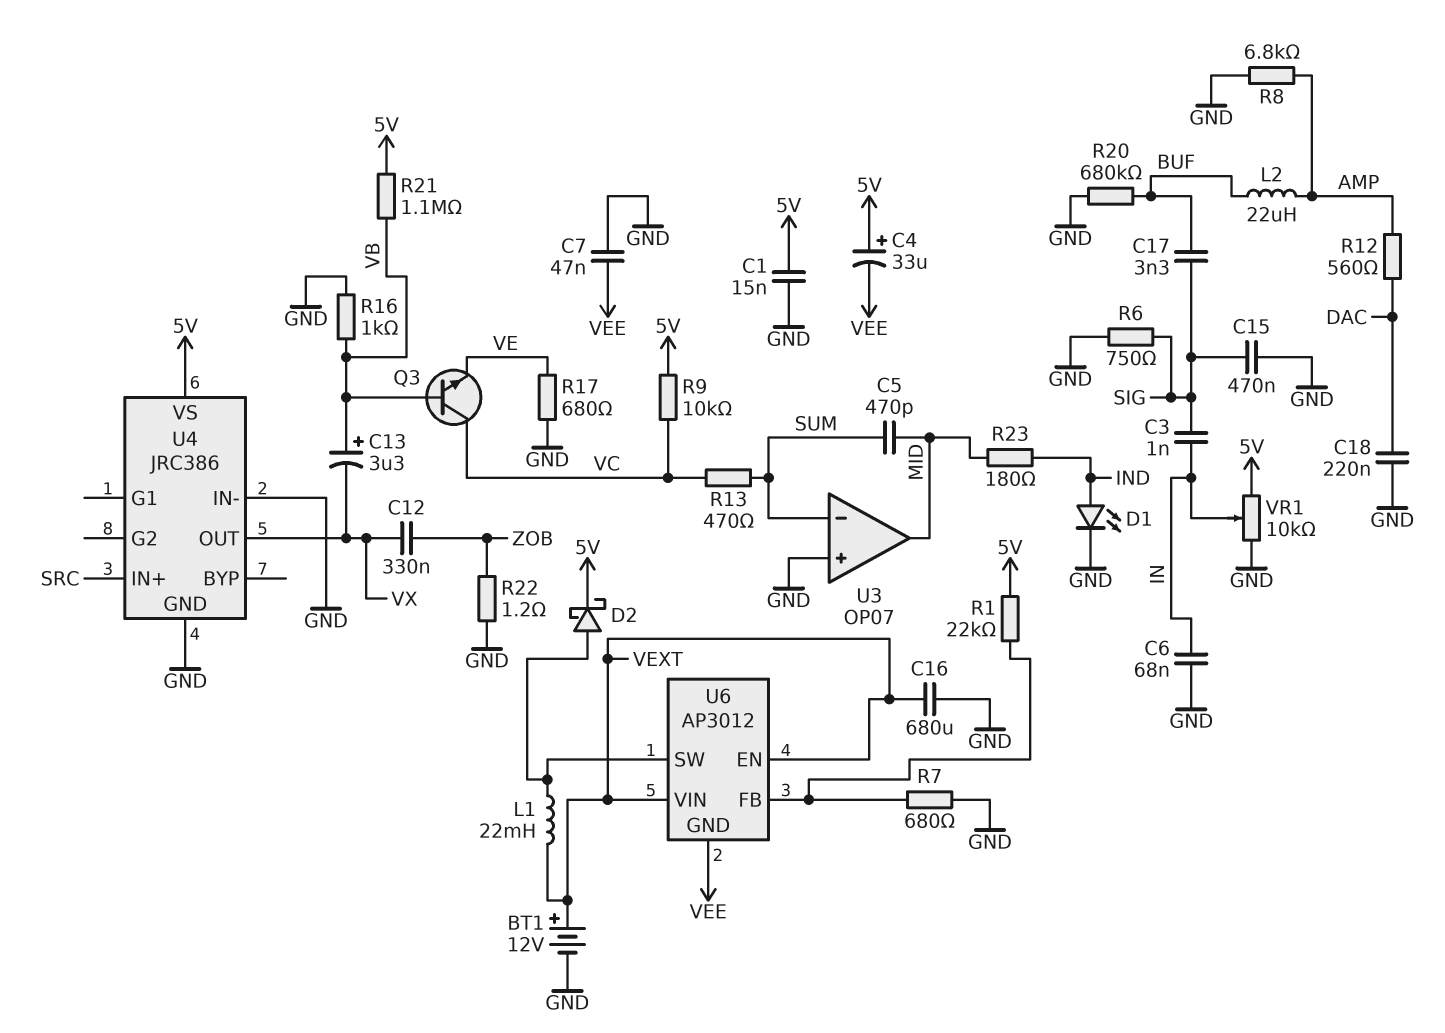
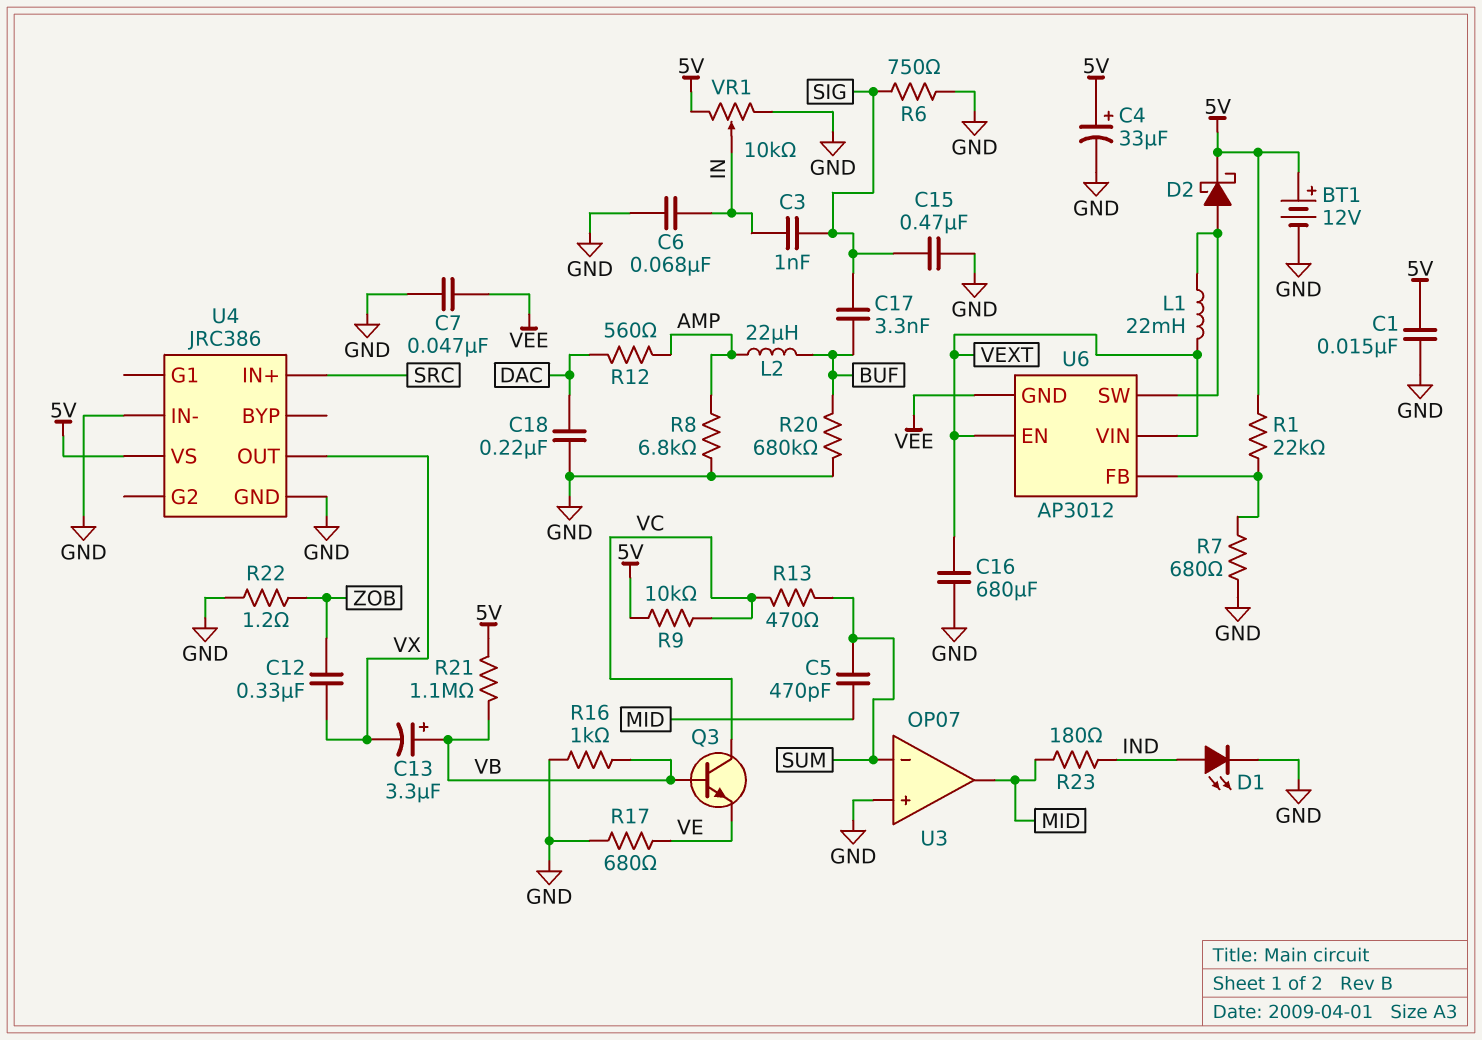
BT1: 12V (plus VEXT, minus GND) -> 12V (plus 5V, minus GND)
C4: 33uF (plus 5V, minus VEE) -> 33uF (plus 5V, minus GND)

